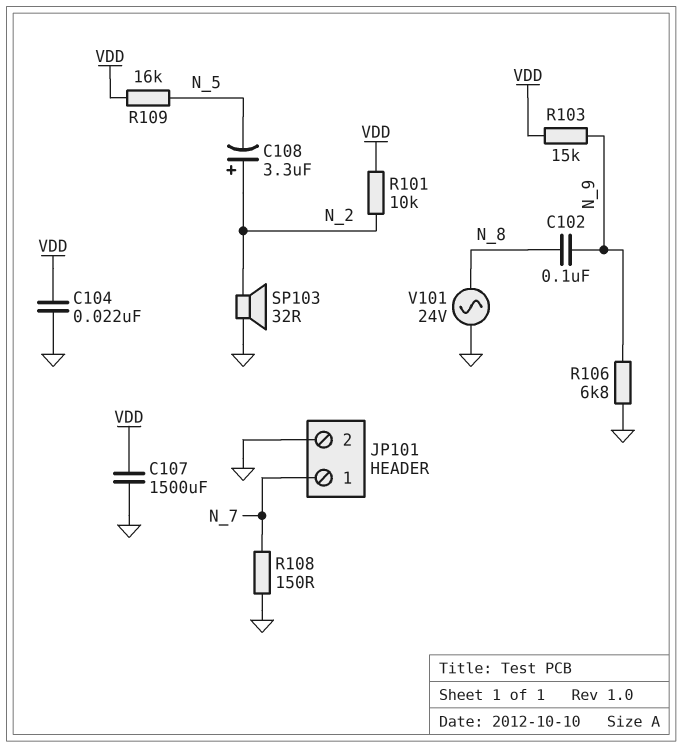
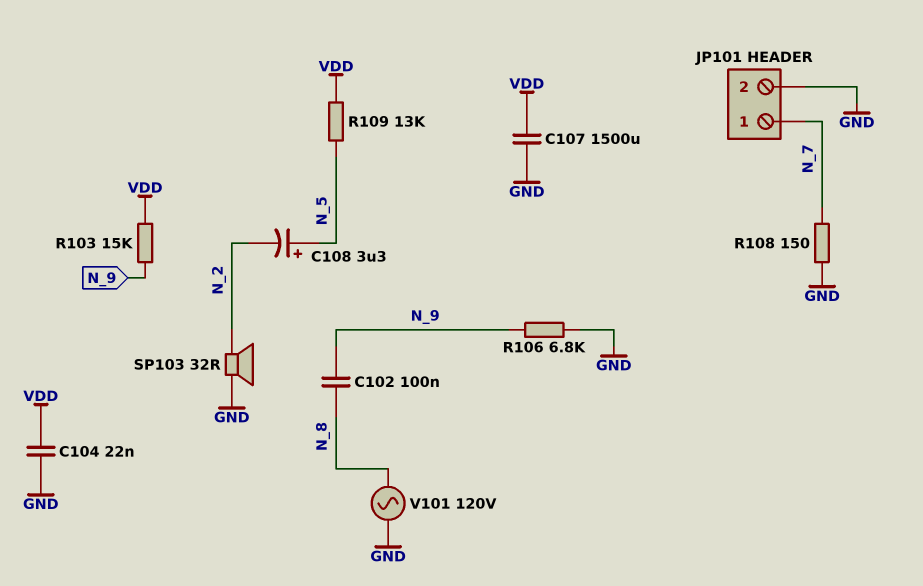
C108: 3.3uF (plus N_2, minus N_5) -> 3.3uF (plus N_5, minus N_2)
R101: 10k (N_2, VDD) -> none
R109: 16k (N_5, VDD) -> 13k (N_5, VDD)
V101: AC 24V (GND, N_8) -> AC 120V (GND, N_8)

